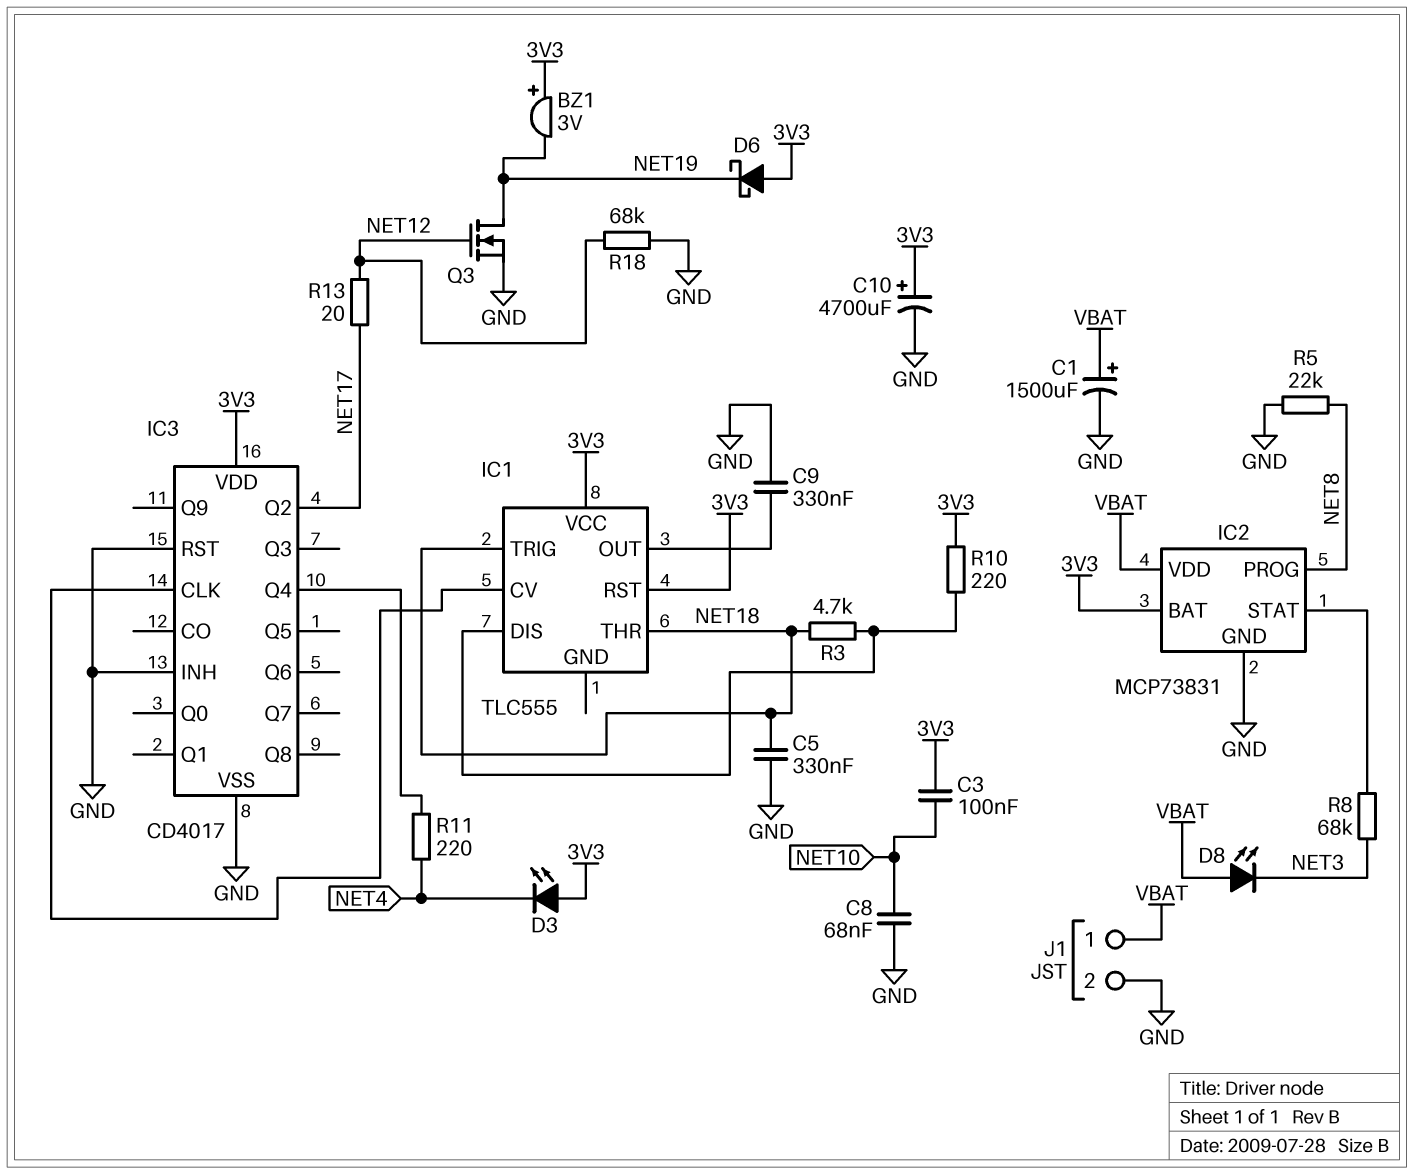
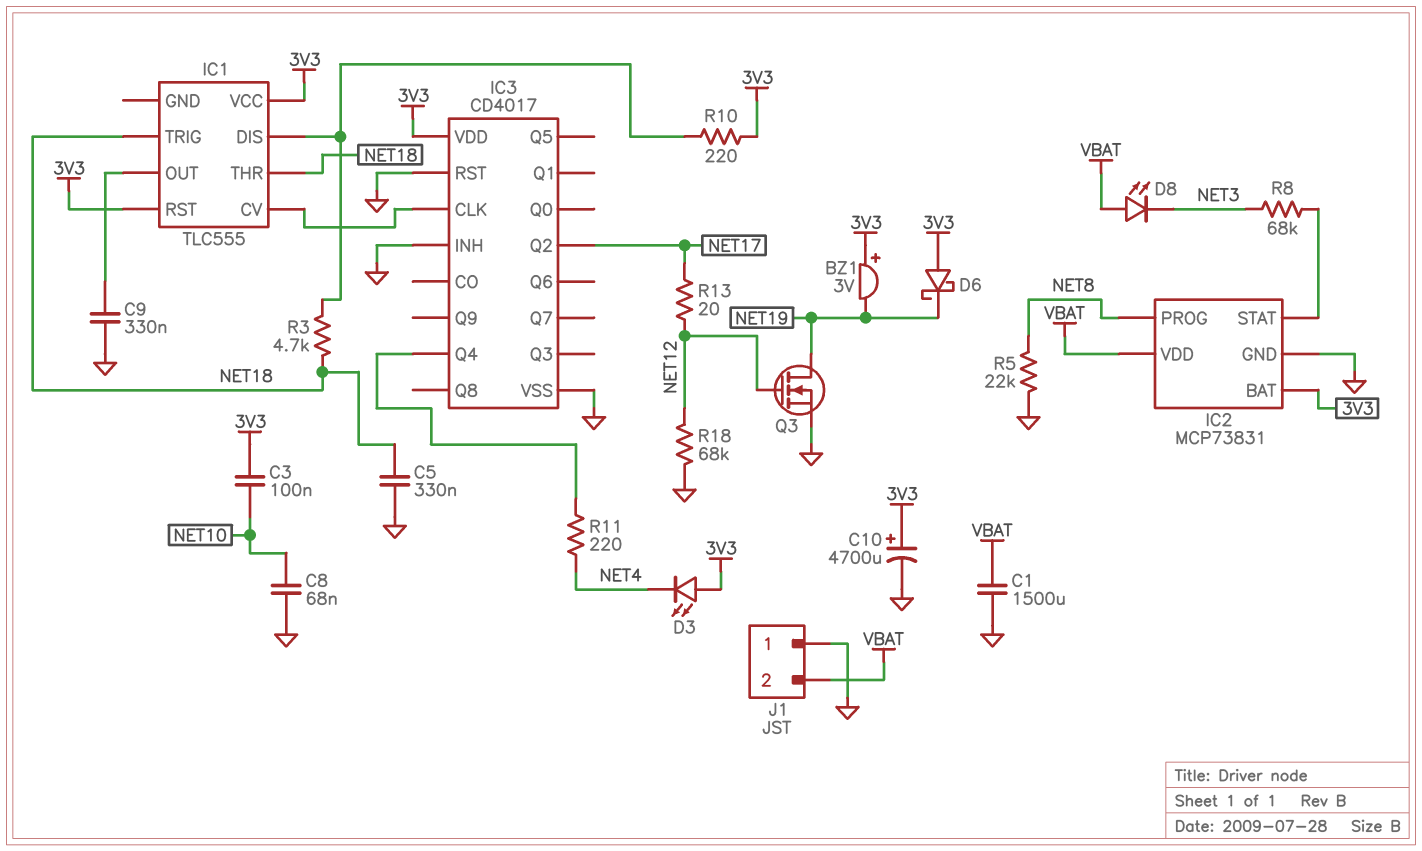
C1: 1500uF (plus VBAT, minus GND) -> 1500uF (GND, VBAT)
J1 pin 1: VBAT -> GND
J1 pin 2: GND -> VBAT

